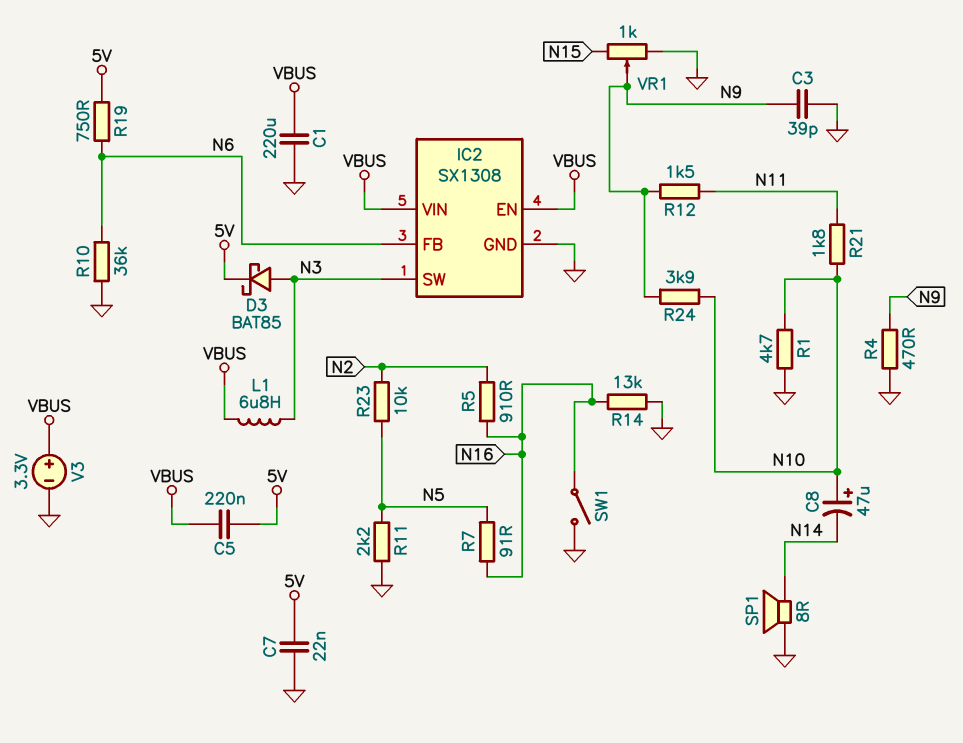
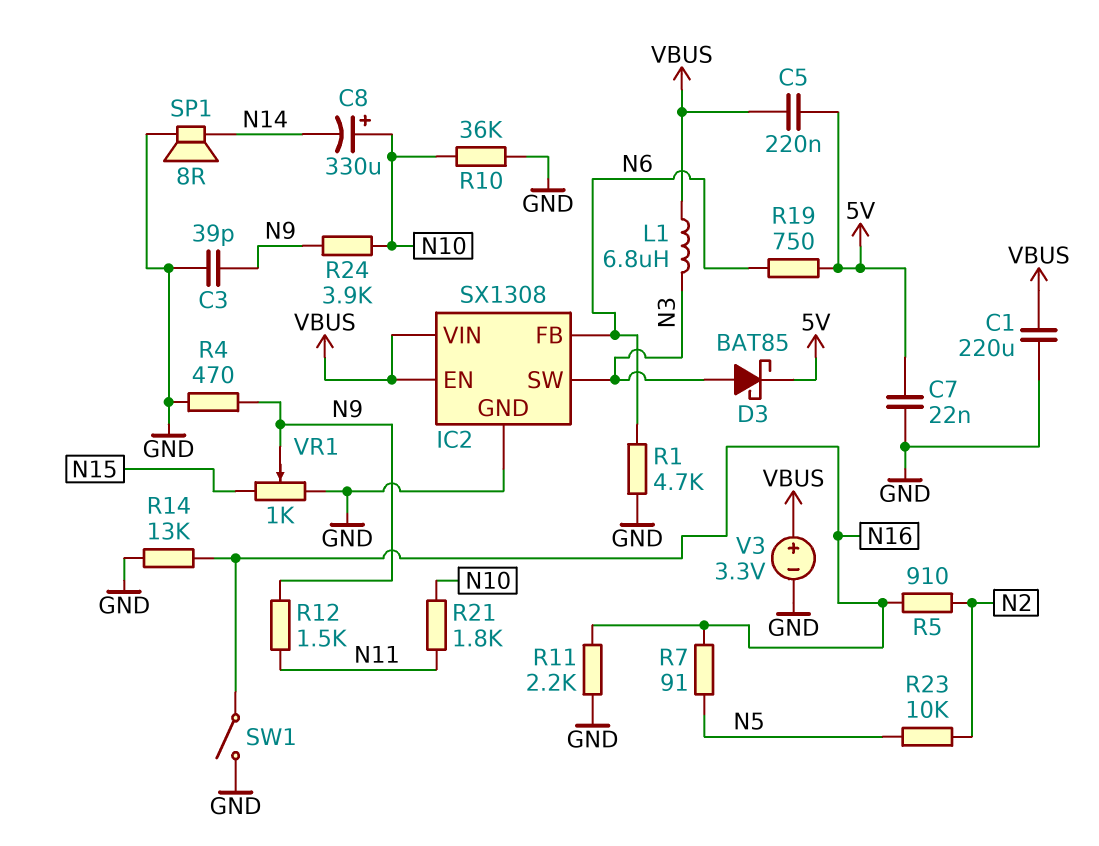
C8: 47uF (plus N10, minus N14) -> 330uF (plus N10, minus N14)
R1: 4.7k (GND, N10) -> 4.7k (GND, N6)
R10: 36k (GND, N6) -> 36k (GND, N10)
R11: 2.2k (GND, N5) -> 2.2k (GND, N16)

